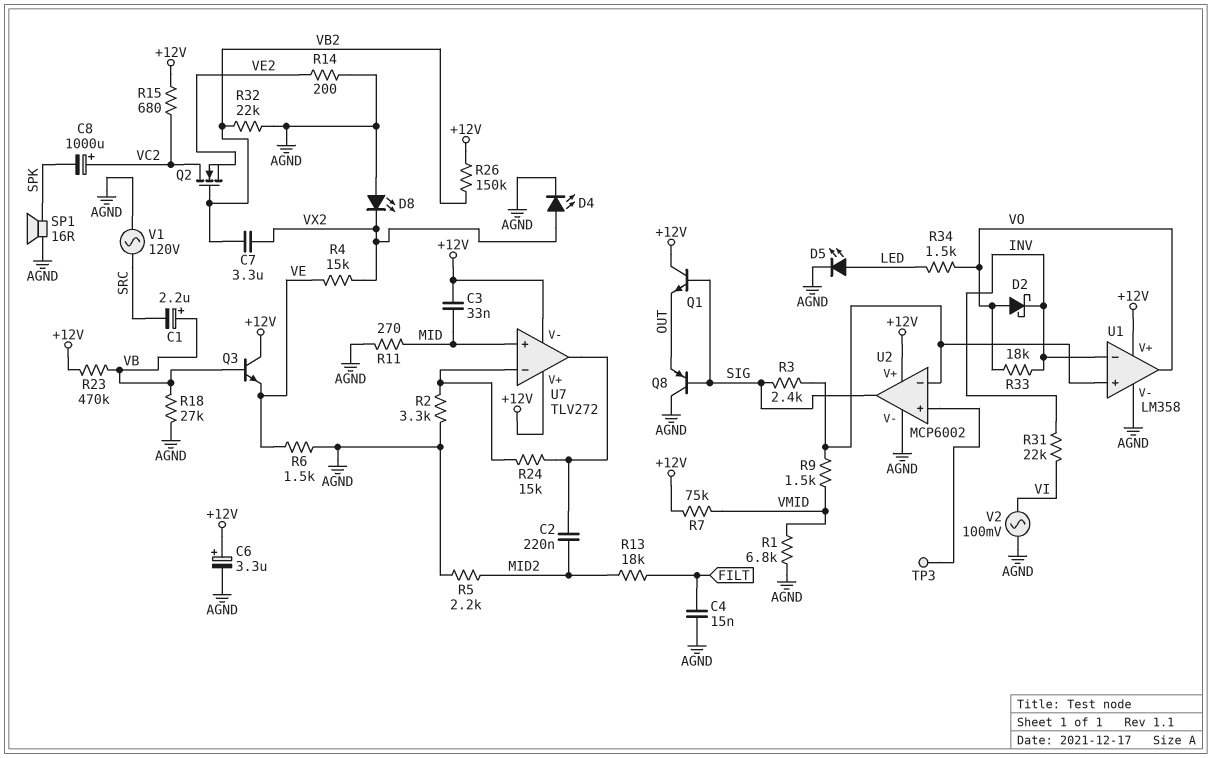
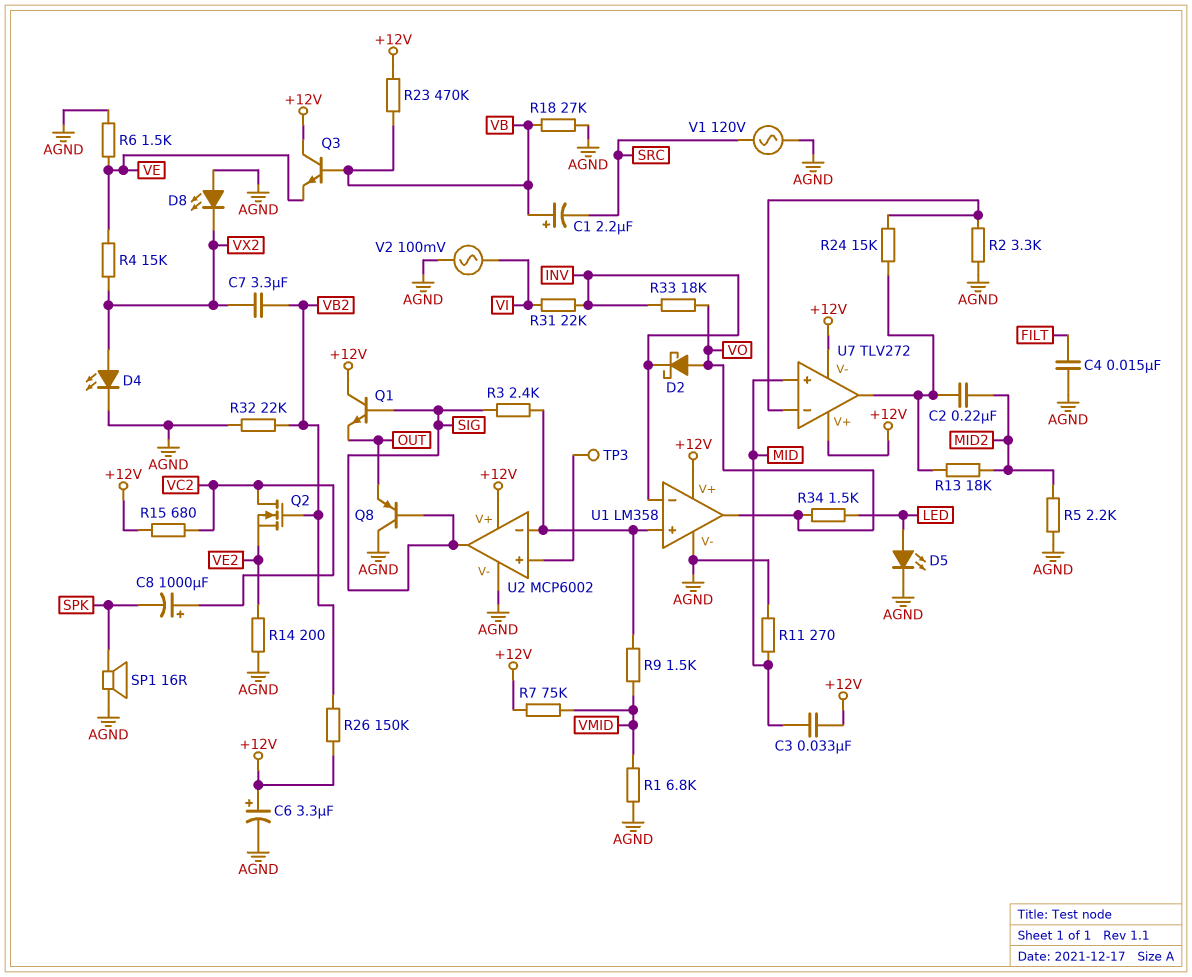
R13: 18k (FILT, MID2) -> 18k (MID2, U7/out)

